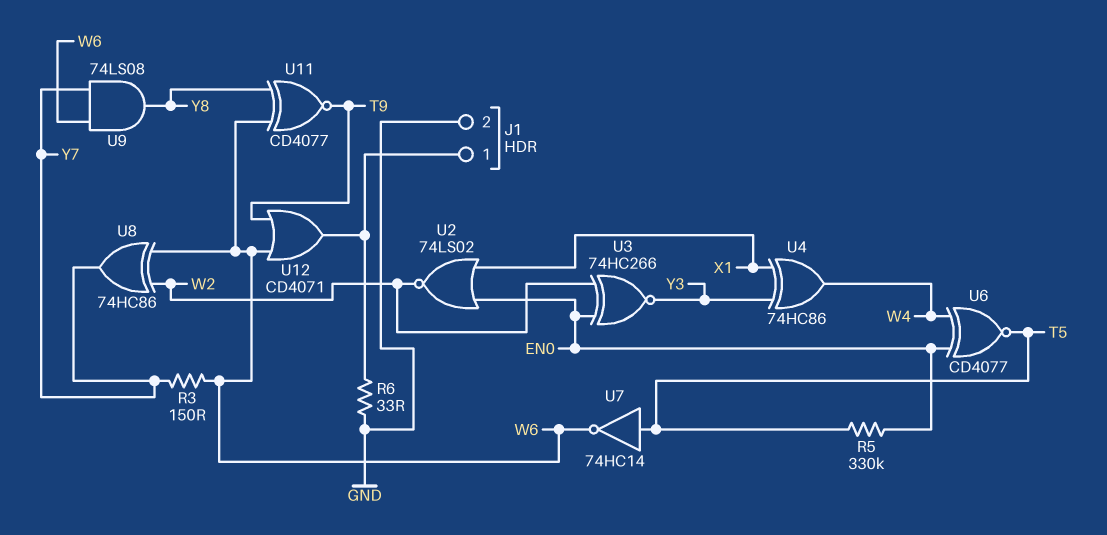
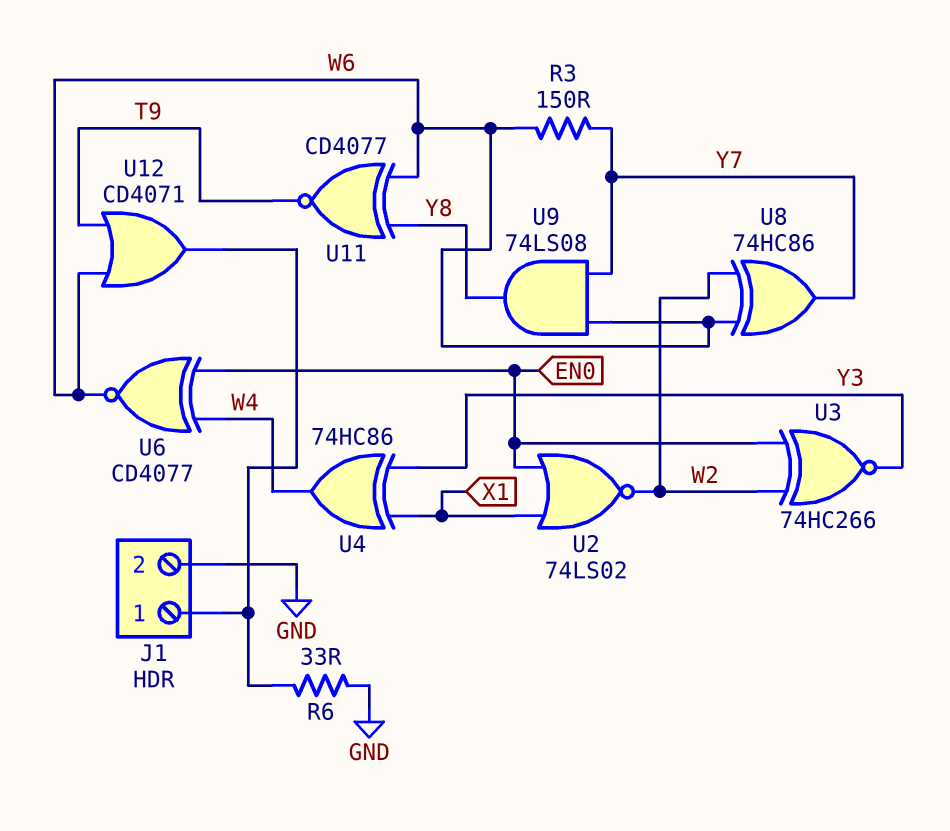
R5: 330k (EN0, T5) -> none
U6: XNOR CD4077 (in EN0, in W4, out T5) -> XNOR CD4077 (in EN0, in W4, out W6)
U7: NOT 74HC14 (in T5, out W6) -> none

